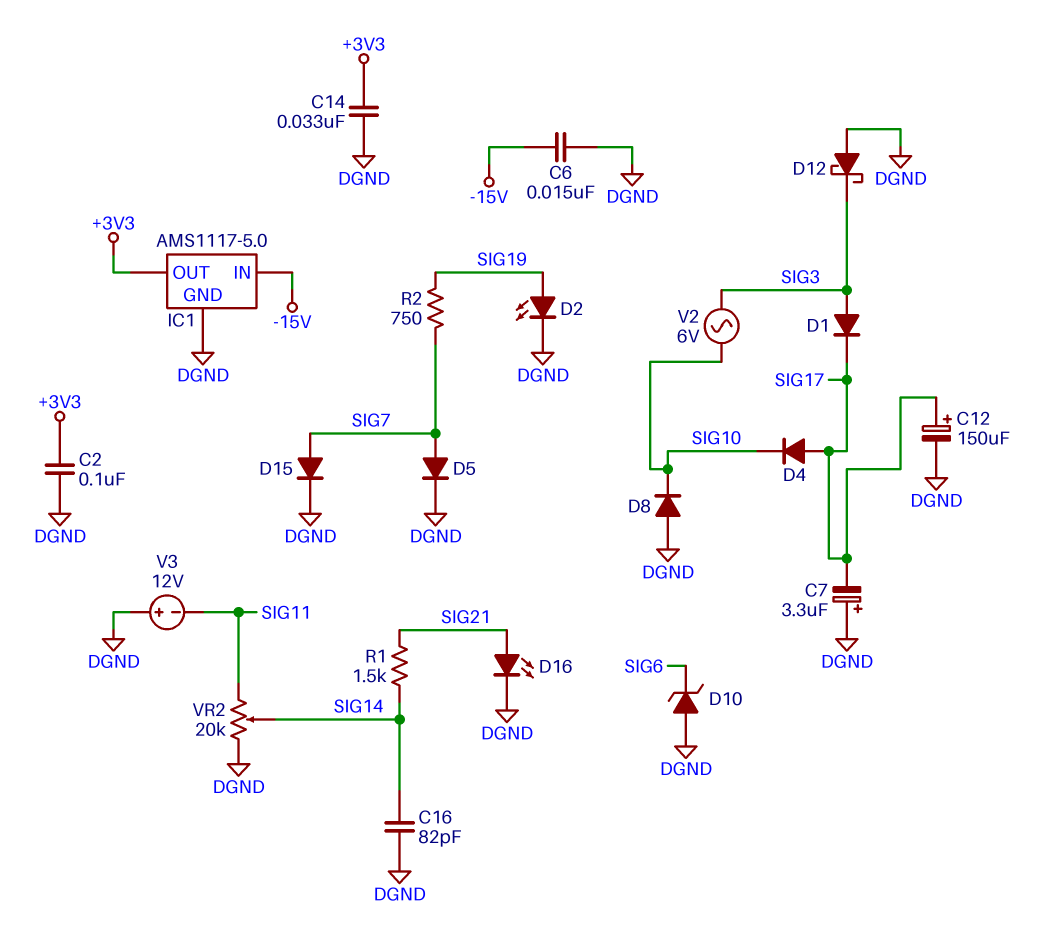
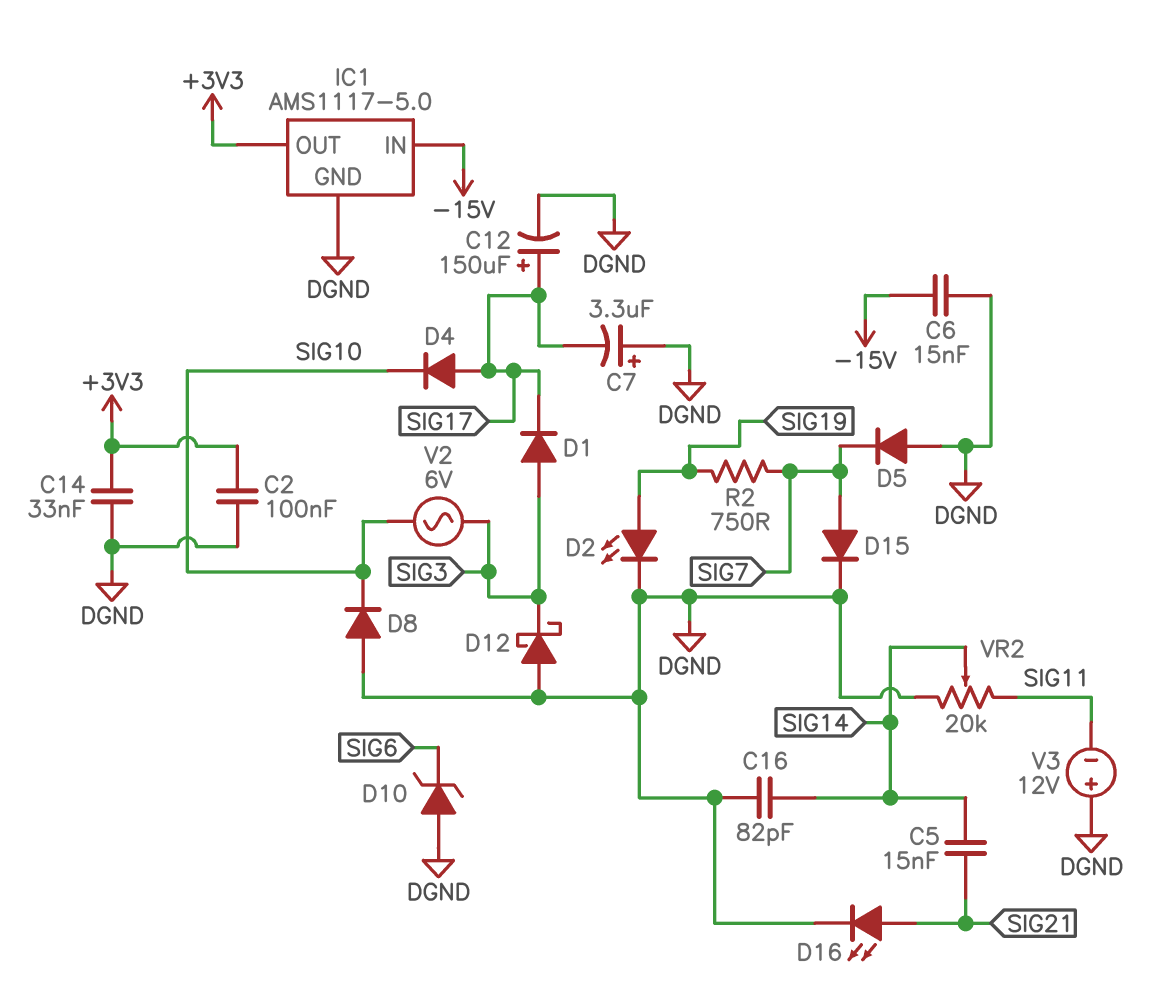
C5: none -> 15nF (SIG14, SIG21)
D5: diode (A SIG7, K DGND) -> diode (A DGND, K SIG7)
R1: 1.5k (SIG14, SIG21) -> none

